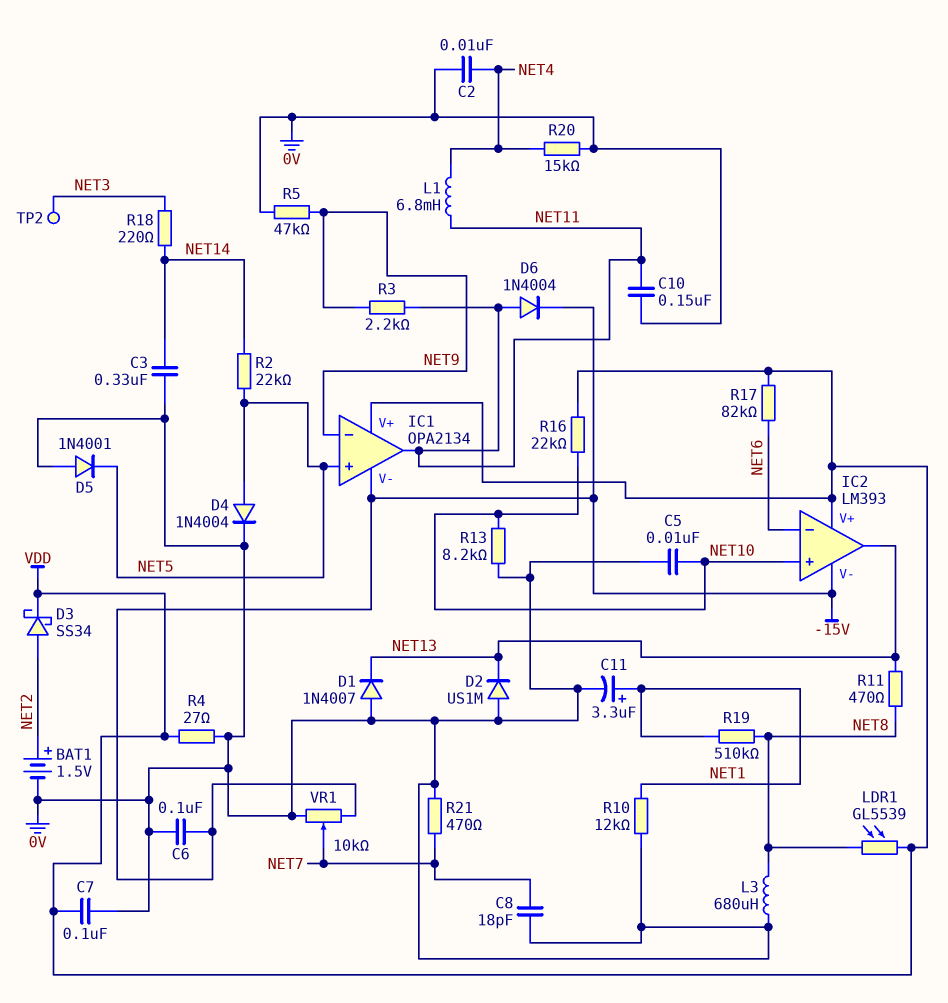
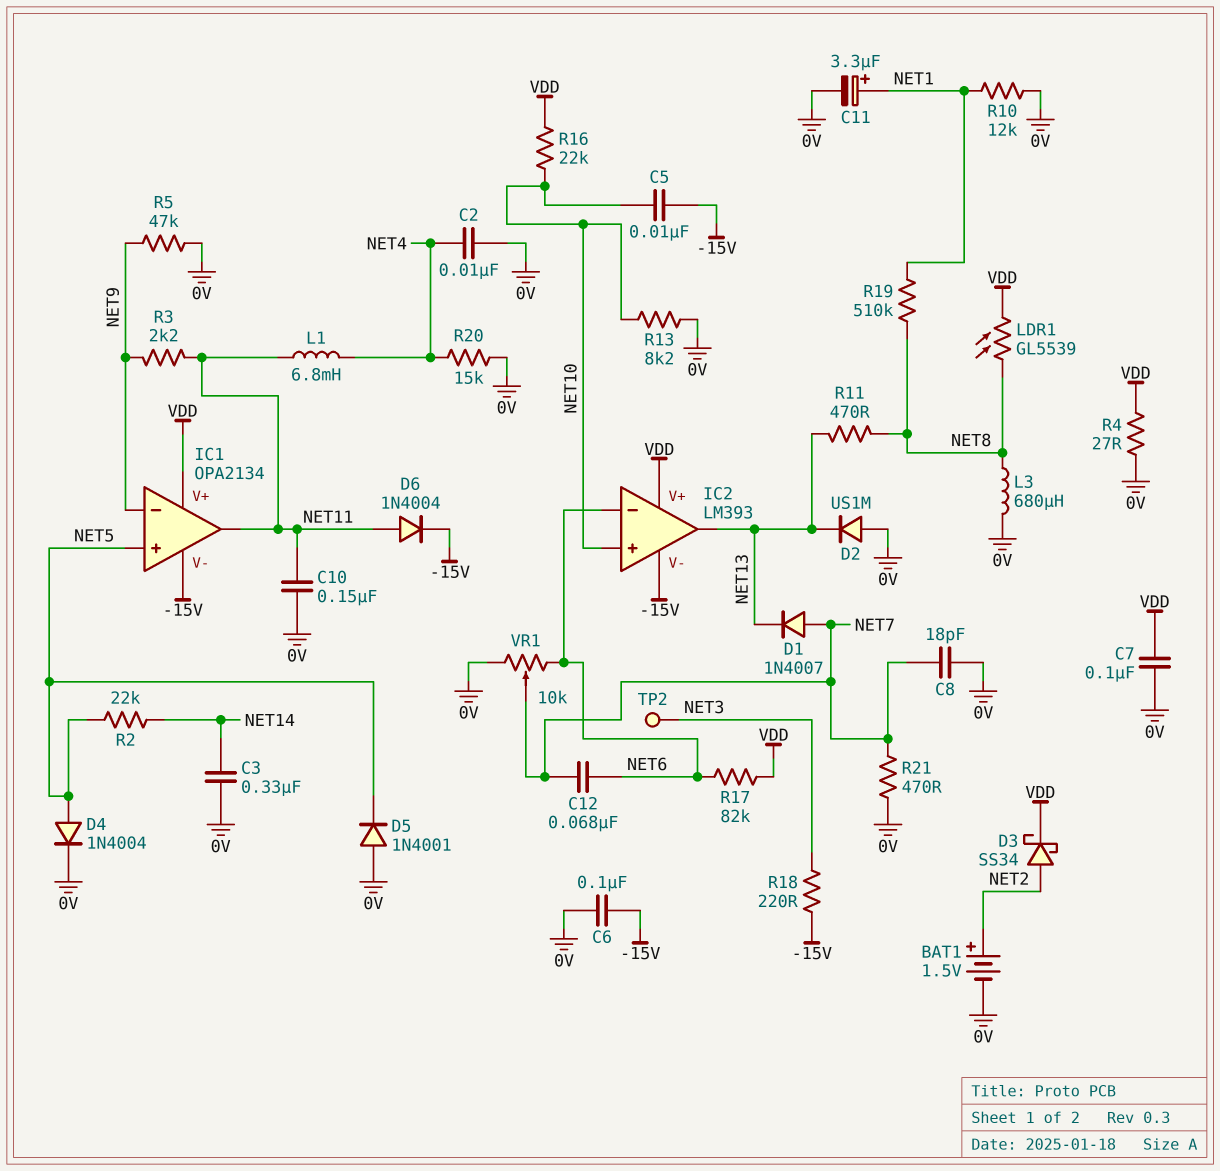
C5: 10nF (0V, NET10) -> 10nF (-15V, NET10)
C12: none -> 68nF (NET6, NET7)
D1: diode 1N4007 (A 0V, K NET13) -> diode 1N4007 (A NET7, K NET13)
R18: 220 (NET3, NET14) -> 220 (-15V, NET3)
VR1: 10k (-15V, 0V, wiper NET7) -> 10k (0V, NET6, wiper NET7)

